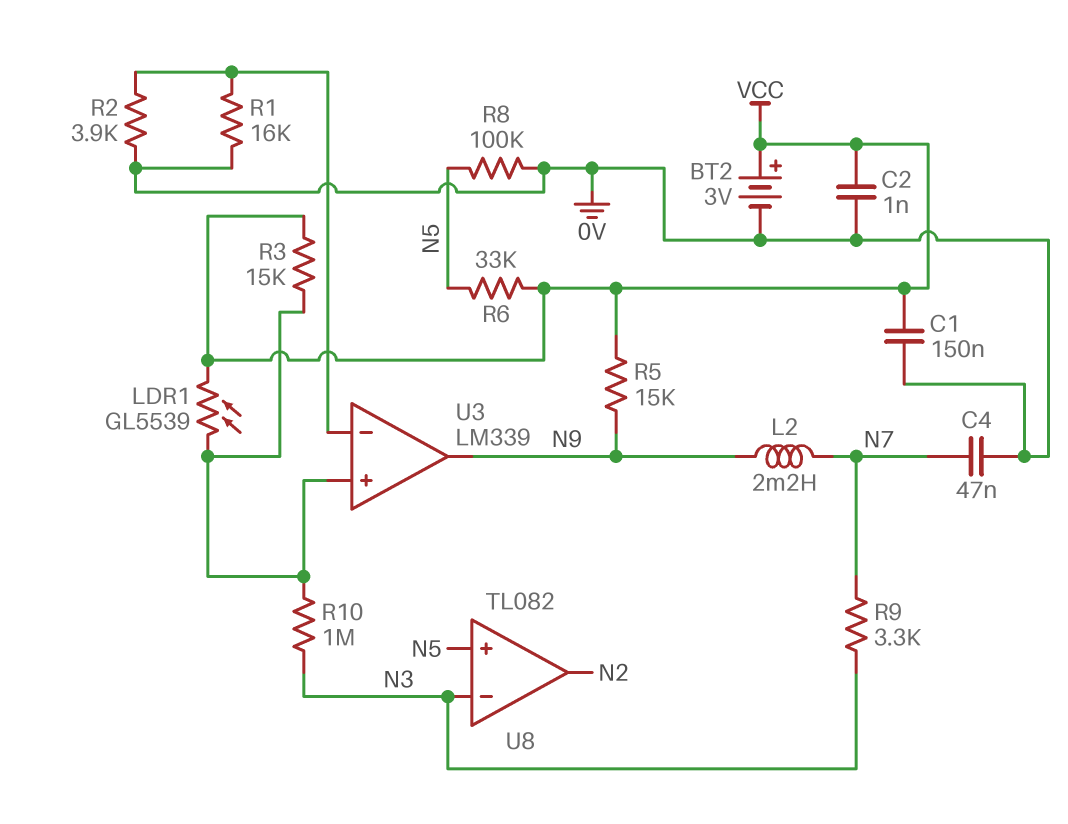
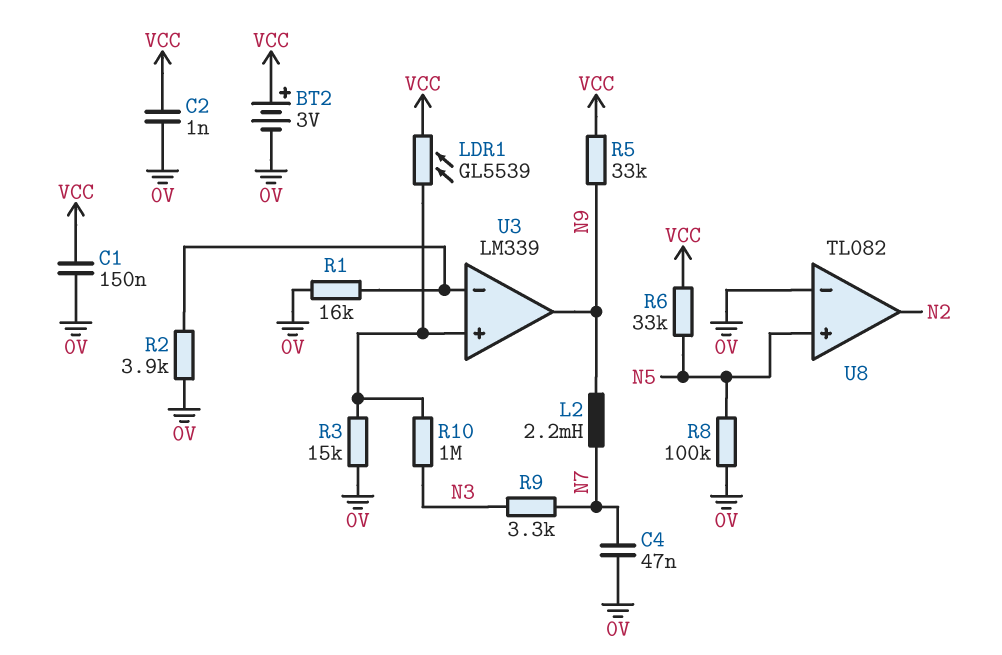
R3: 15k (U3/in+, VCC) -> 15k (0V, U3/in+)
R5: 15k (N9, VCC) -> 33k (N9, VCC)
U8 pin in-: N3 -> 0V

